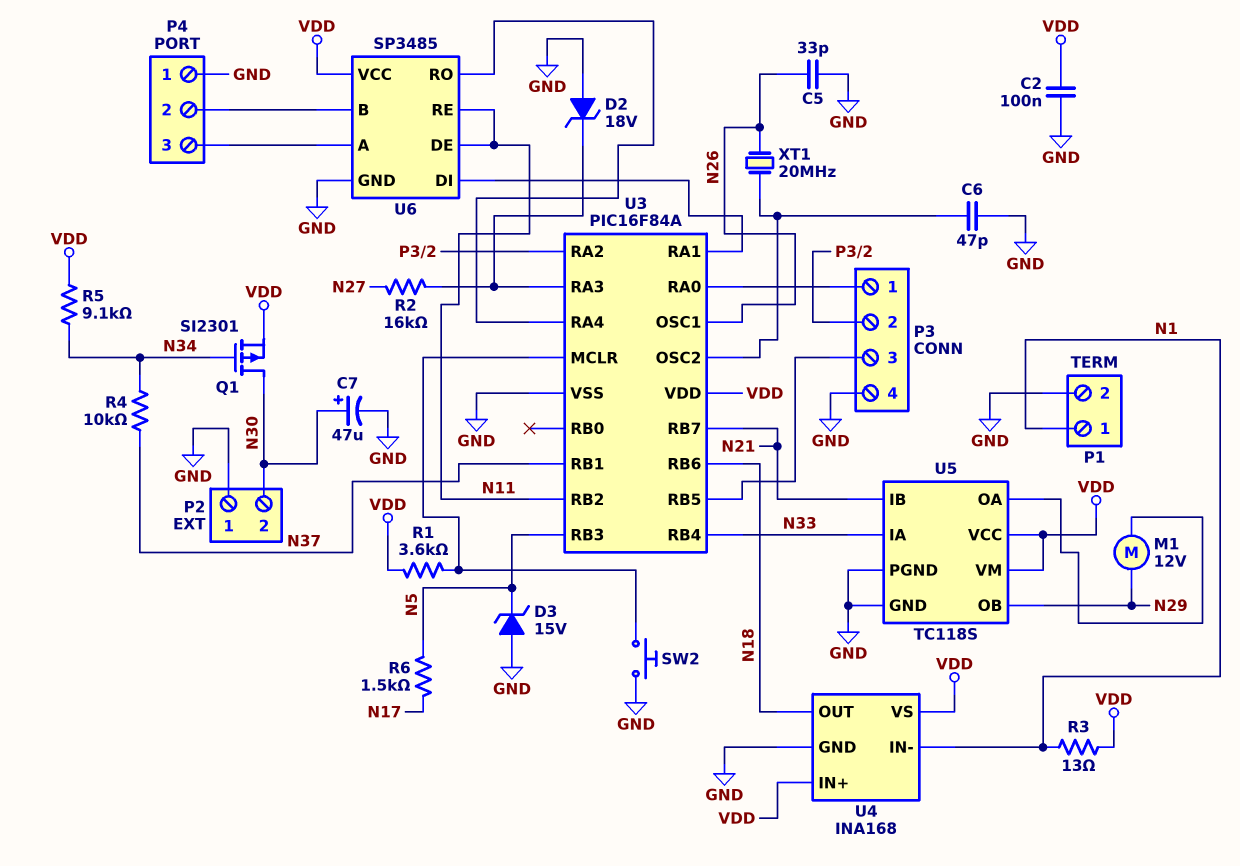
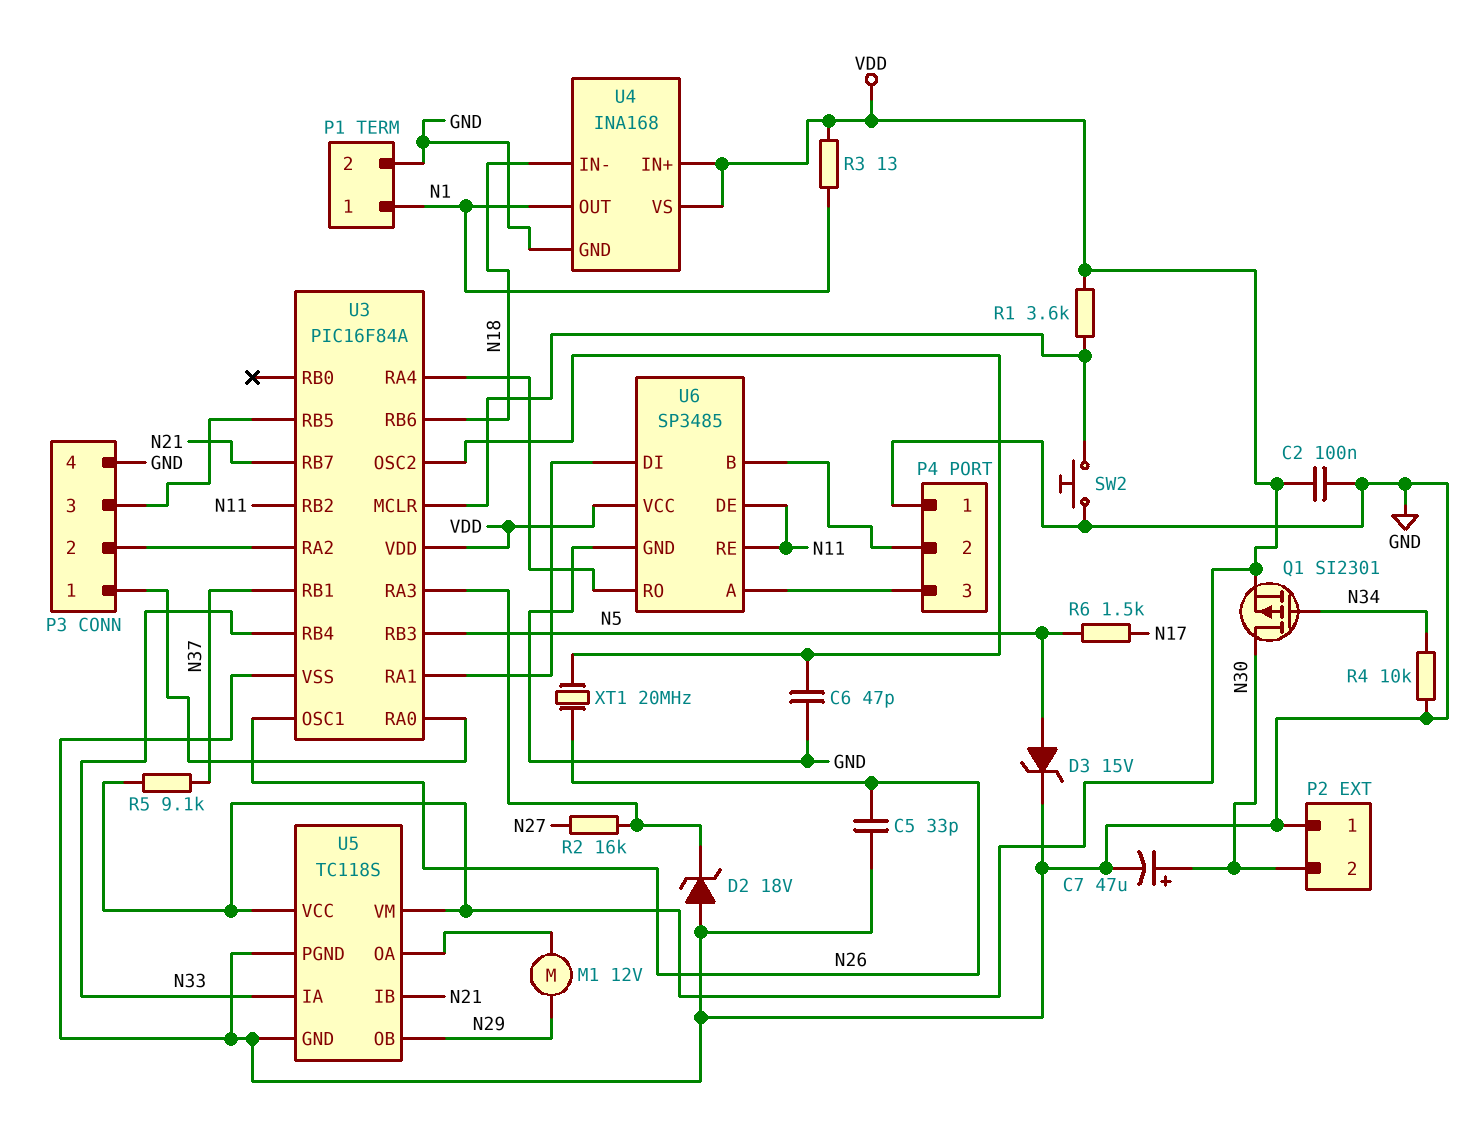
D3: zener 15V (A GND, K N5) -> zener 15V (A N5, K GND)
R4: 10k (N34, N37) -> 10k (GND, N34)
R5: 9.1k (N34, VDD) -> 9.1k (N37, VDD)
U4 pin IN-: N1 -> N18
U4 pin OUT: N18 -> N1

